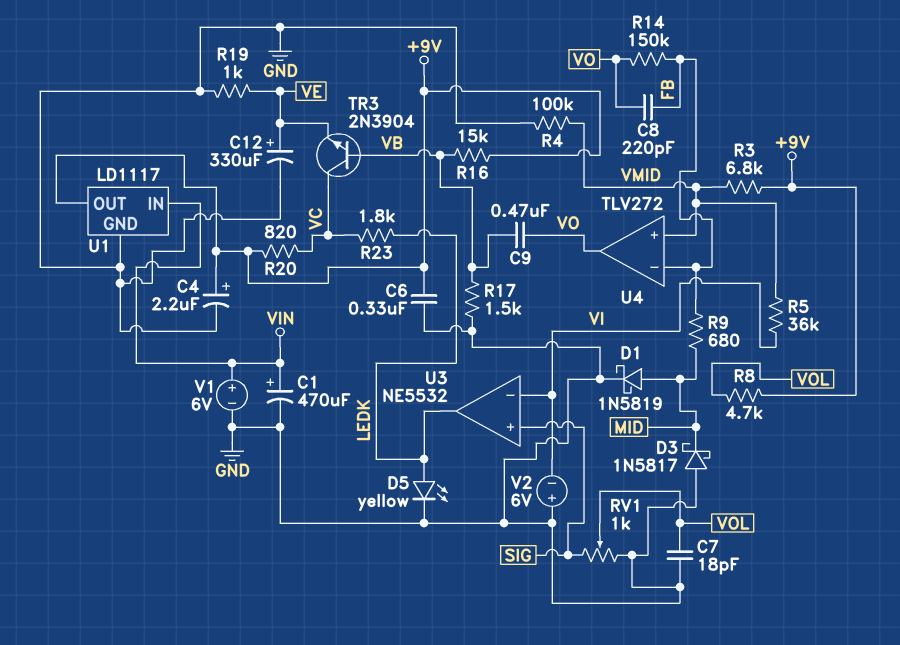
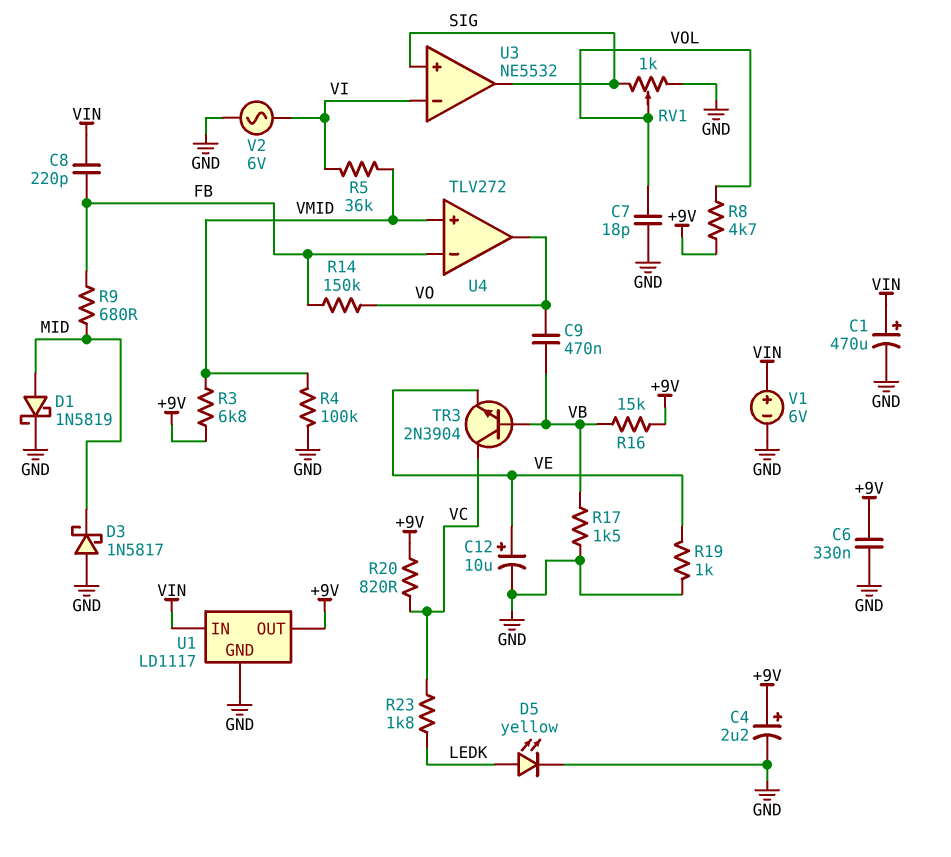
C8: 220pF (FB, VO) -> 220pF (FB, VIN)
C12: 330uF (plus VE, minus GND) -> 10uF (plus VE, minus GND)
U3 pin out: LEDK -> SIG
V2: 6V (plus GND, minus VI) -> AC 6V (GND, VI)

